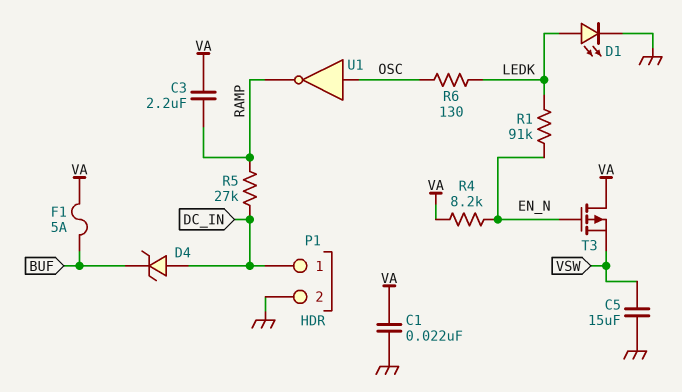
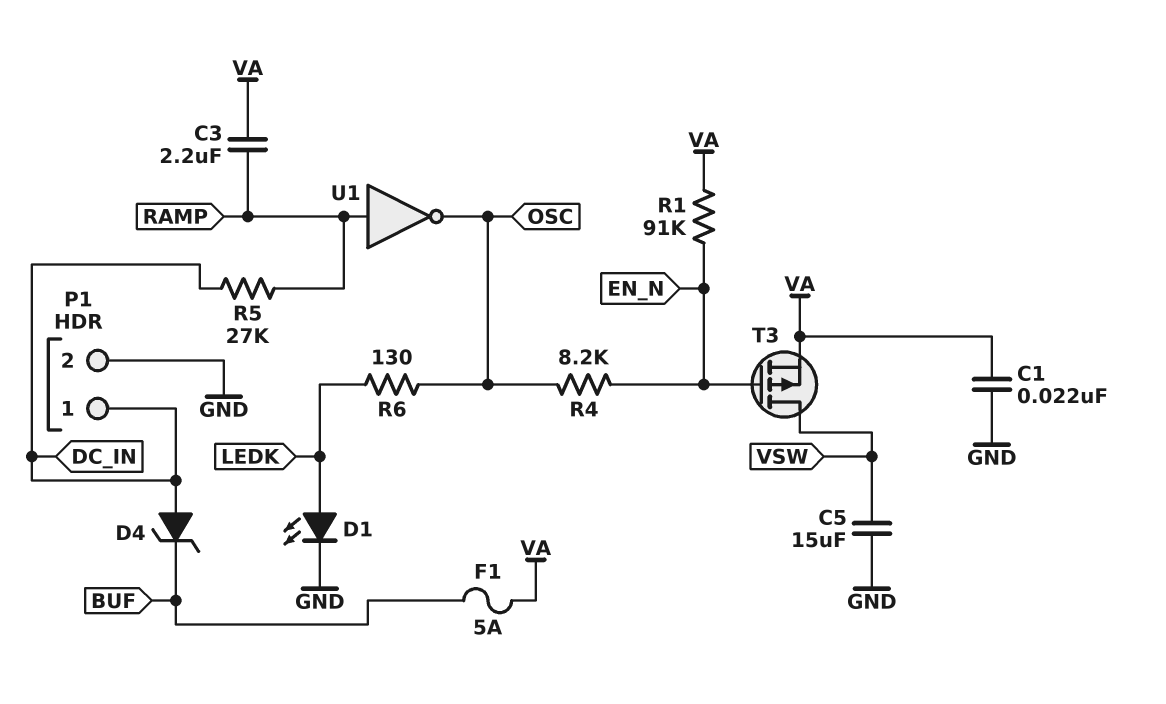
R1: 91k (EN_N, LEDK) -> 91k (EN_N, VA)
R4: 8.2k (EN_N, VA) -> 8.2k (EN_N, OSC)
T3: PMOS (G EN_N, D VA, S VSW) -> PMOS (G EN_N, D VSW, S VA)
U1: NOT (in OSC, out RAMP) -> NOT (in RAMP, out OSC)

